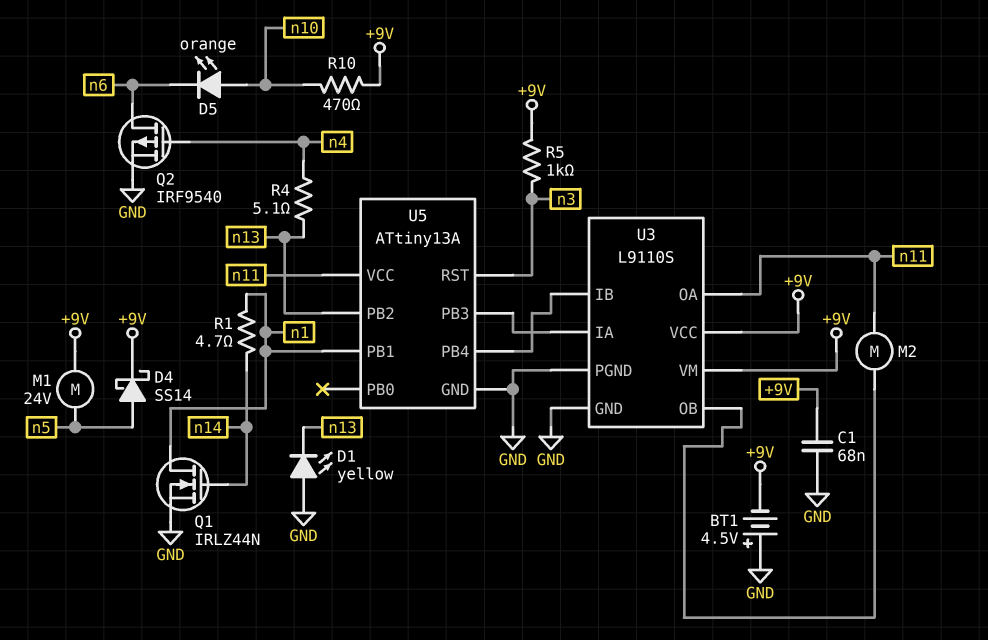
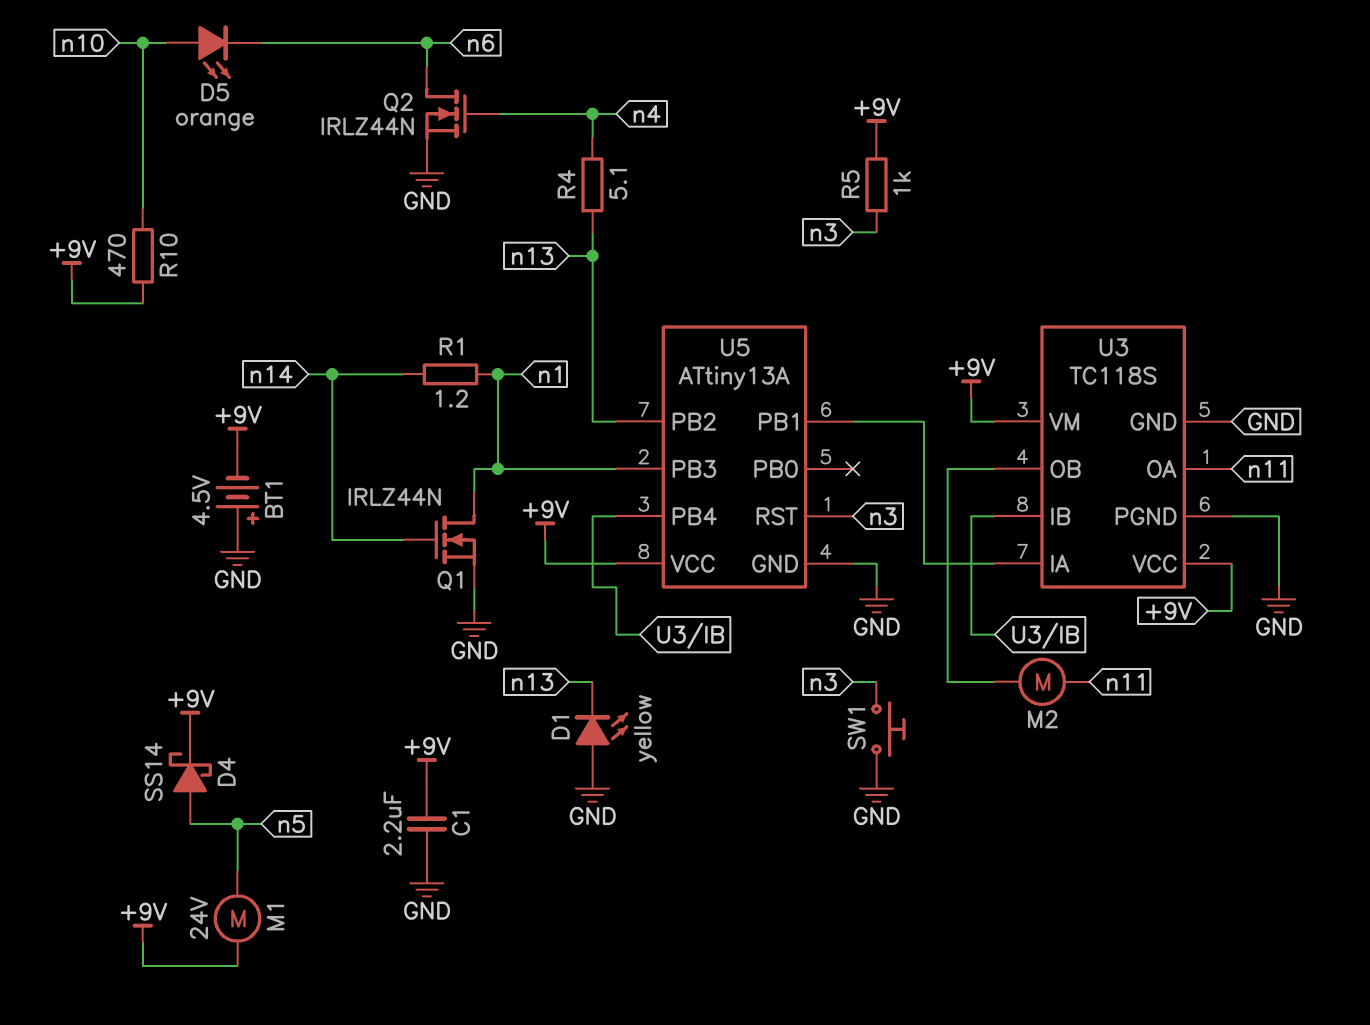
C1: 68nF (+9V, GND) -> 2.2uF (+9V, GND)
Q2: PMOS IRF9540 (G n4, D n6, S GND) -> NMOS IRLZ44N (G n4, D n6, S GND)
R1: 4.7 (n1, n14) -> 1.2 (n1, n14)
SW1: none -> button (GND, n3)
U3: L9110S -> TC118S
U5 pin PB1: n1 -> U3/IA
U5 pin PB3: U3/IA -> n1
U5 pin VCC: n11 -> +9V

